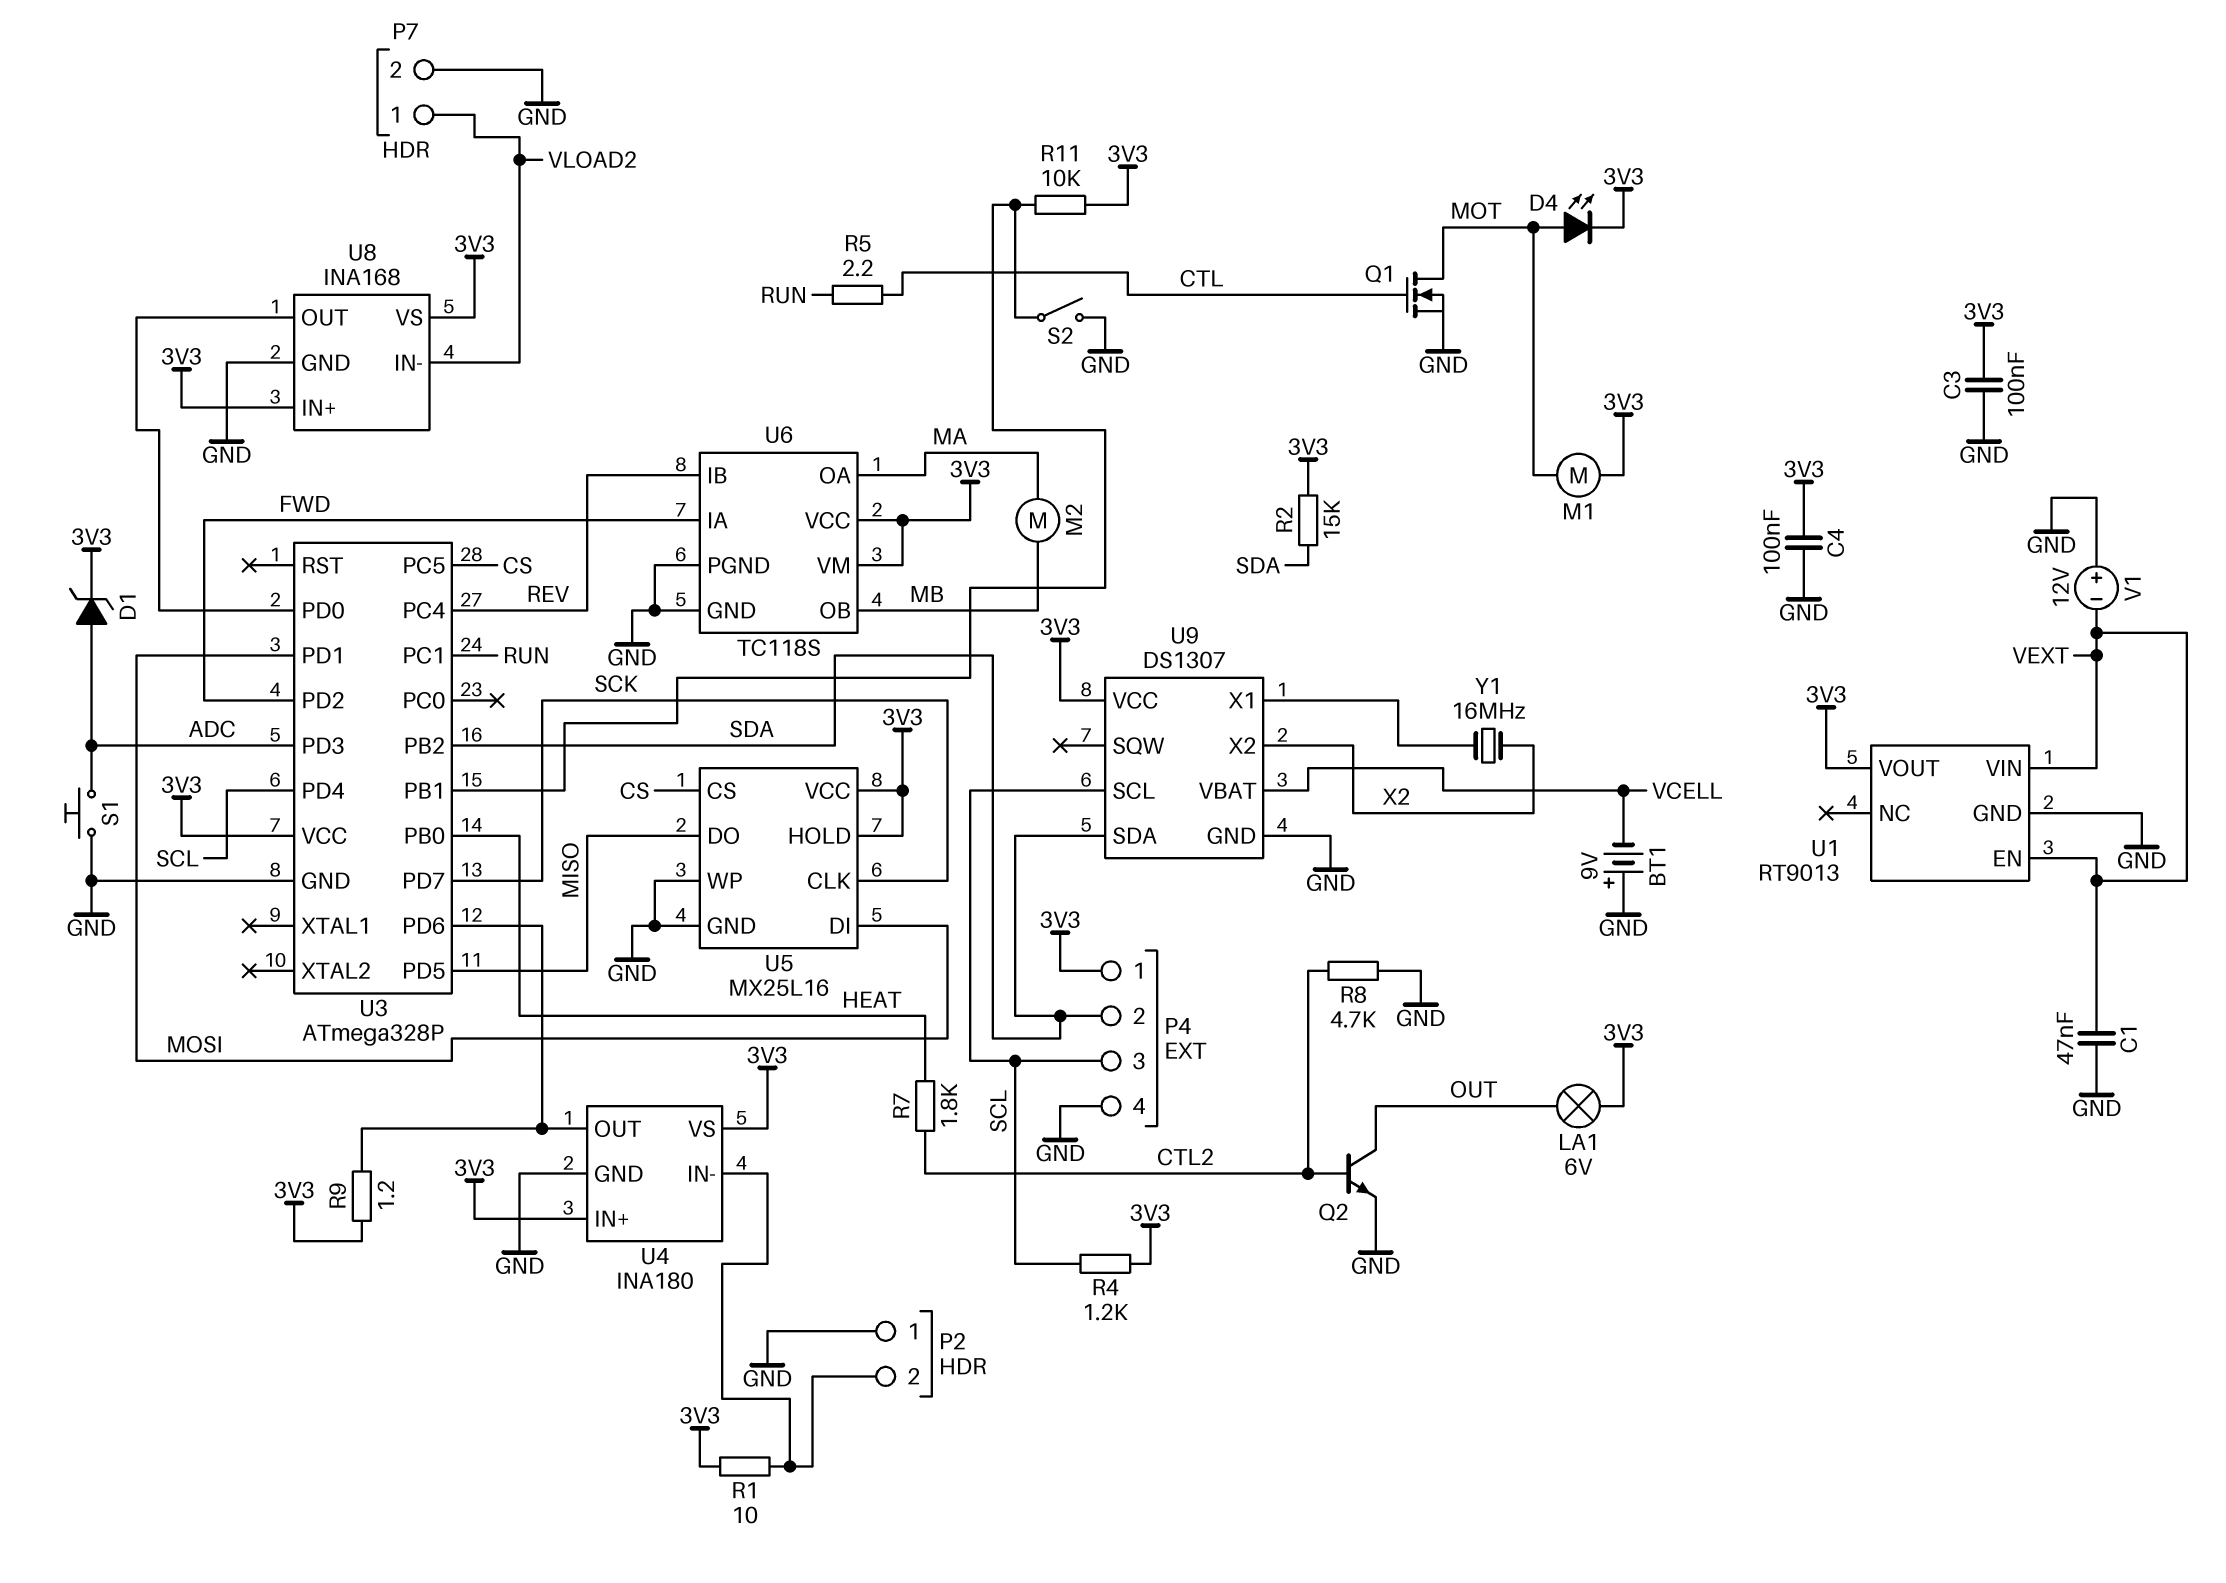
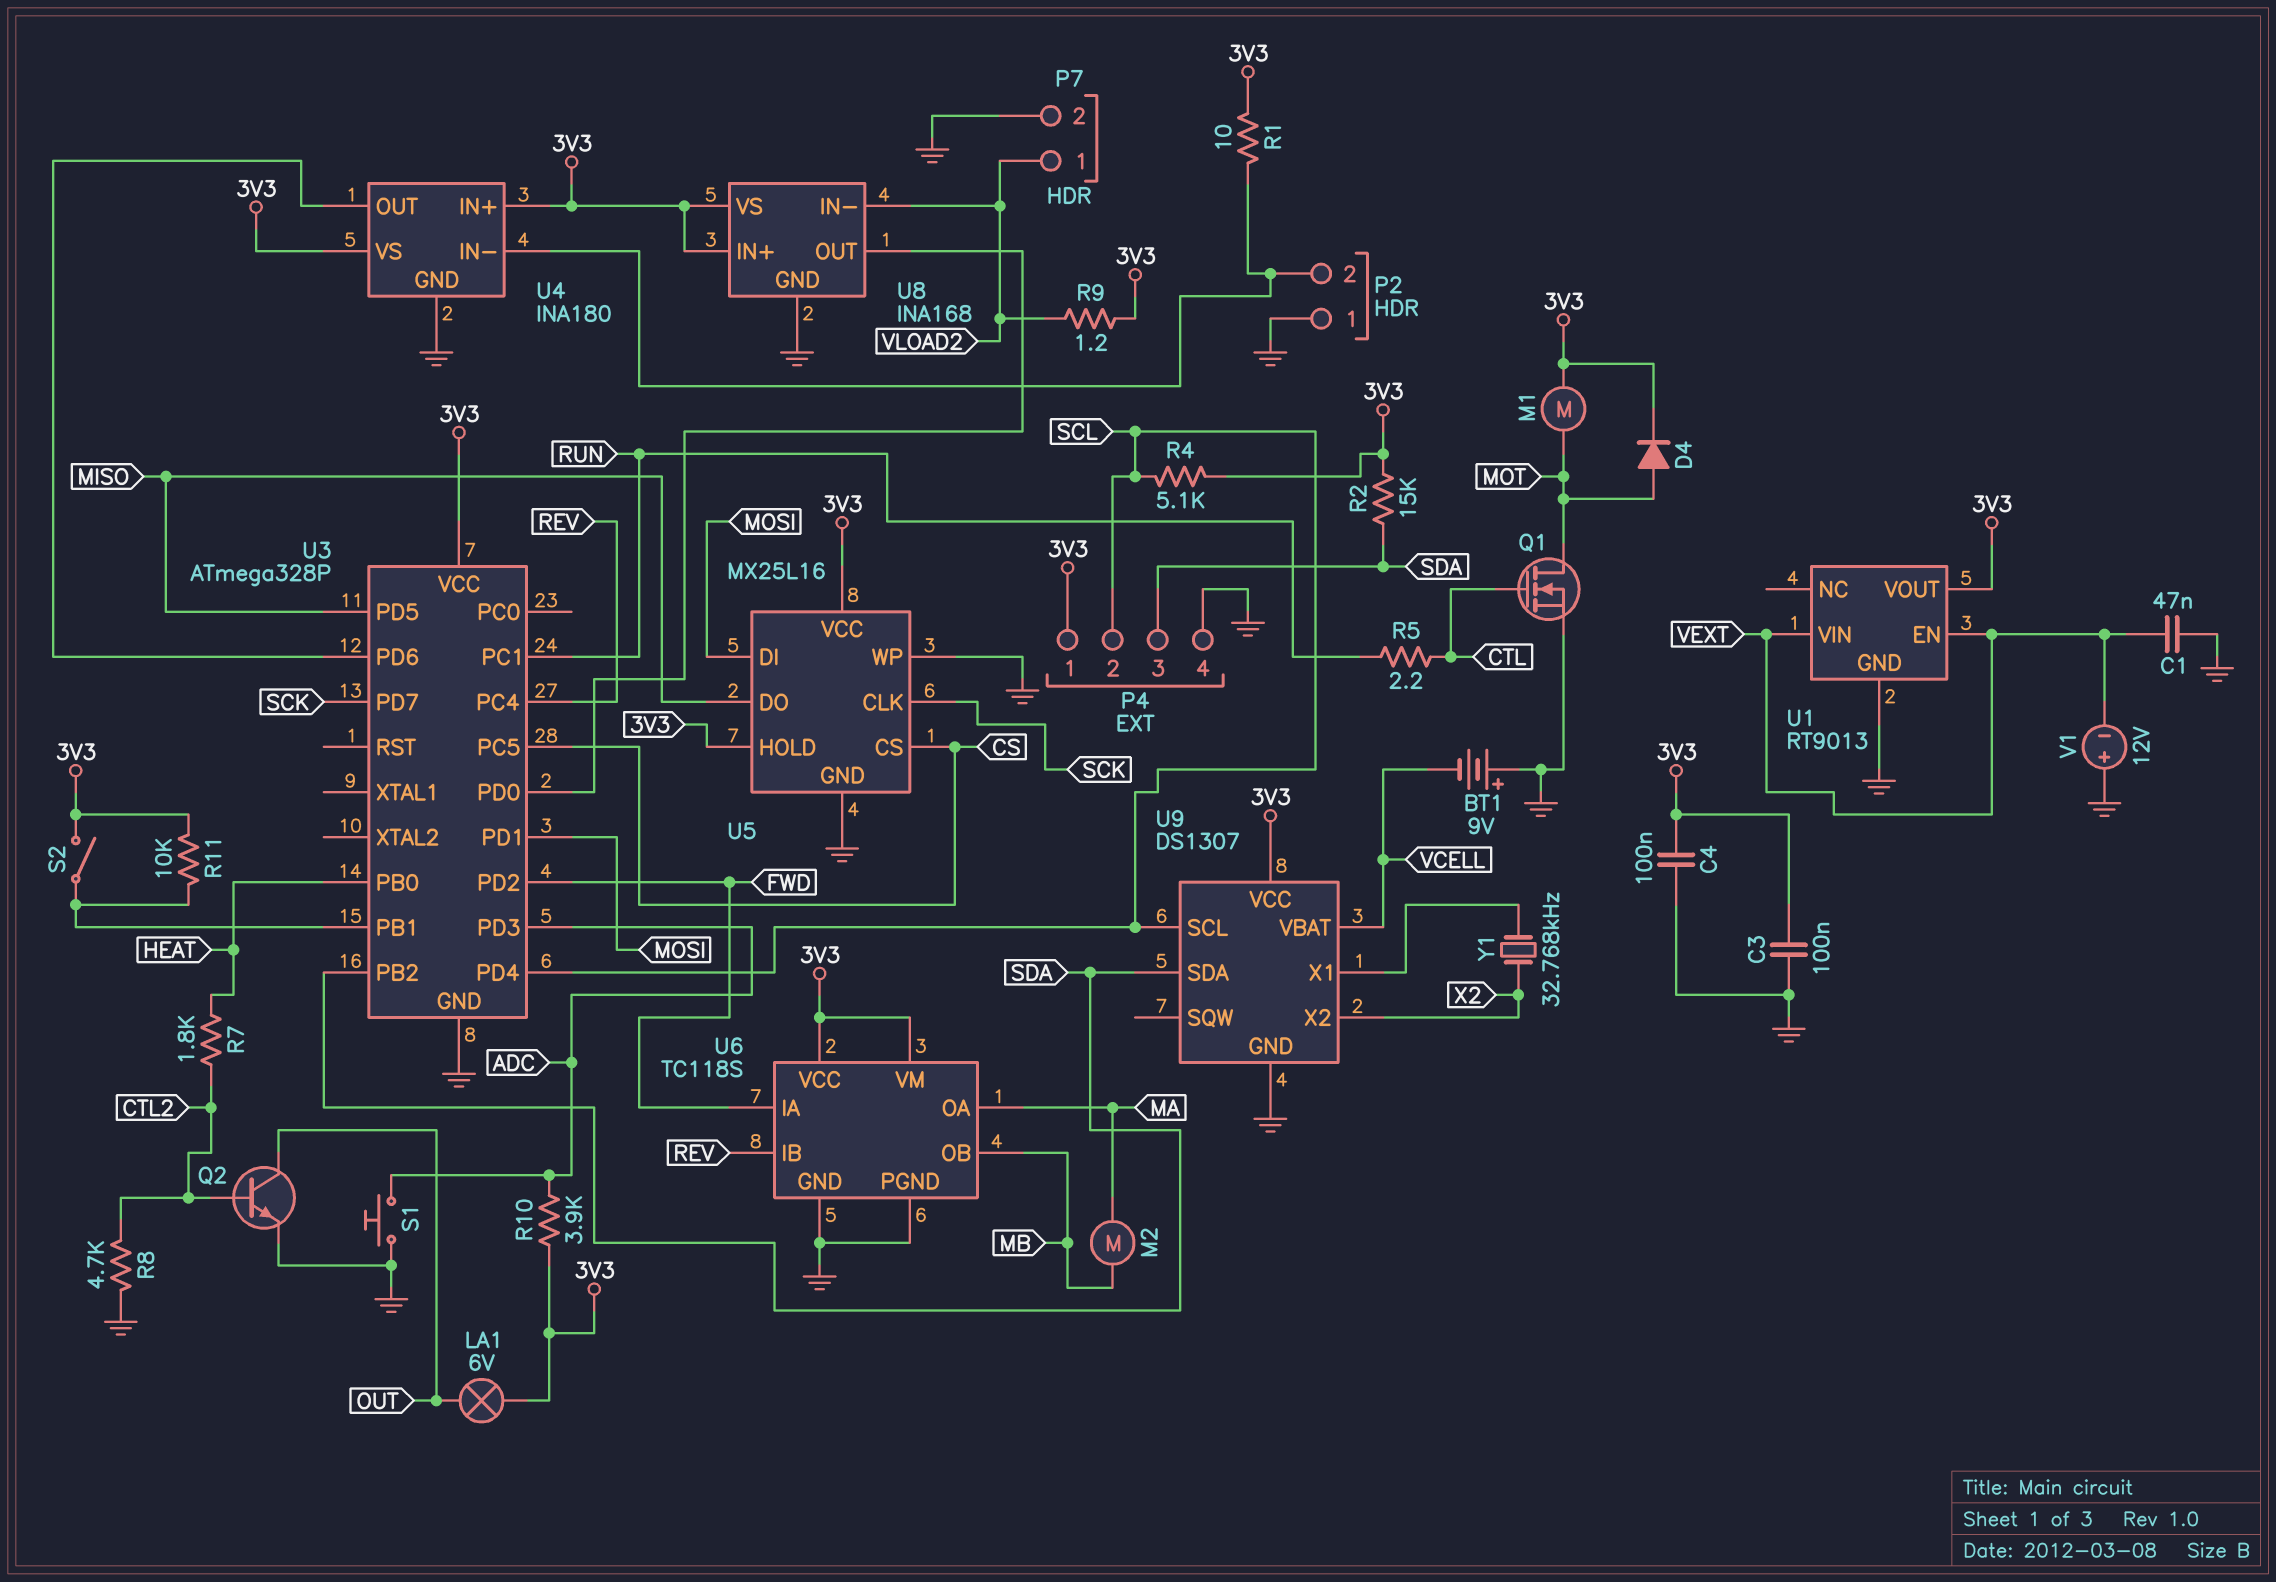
D1: zener (A ADC, K 3V3) -> none
D4: LED (A MOT, K 3V3) -> diode (A MOT, K 3V3)
P4 pin 2: SDA -> SCL
P4 pin 3: SCL -> SDA
R4: 1.2k (3V3, SCL) -> 5.1k (3V3, SCL)
R9: 1.2 (3V3, U3/PD6) -> 1.2 (3V3, VLOAD2)
R10: none -> 3.9k (3V3, ADC)
S2: switch (GND, U3/PB1) -> switch (3V3, U3/PB1)
Y1: 16MHz (U9/X1, X2) -> 32.768kHz (U9/X1, X2)

